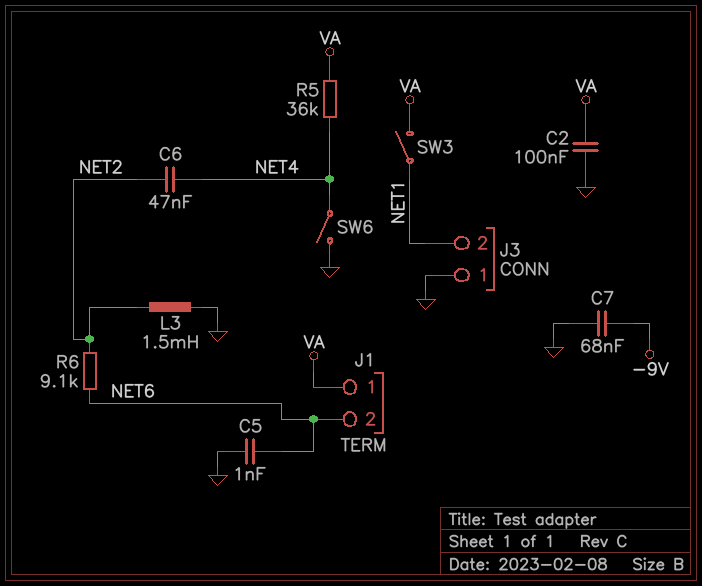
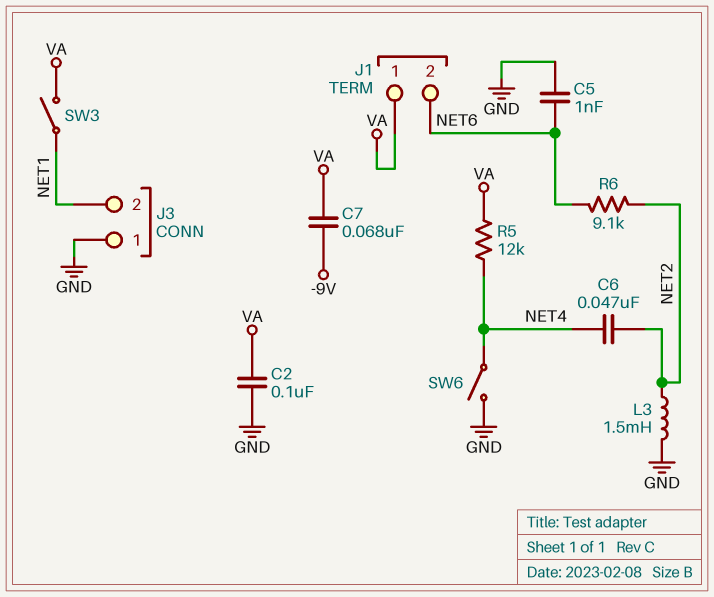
C7: 68nF (-9V, GND) -> 68nF (-9V, VA)
R5: 36k (NET4, VA) -> 12k (NET4, VA)

